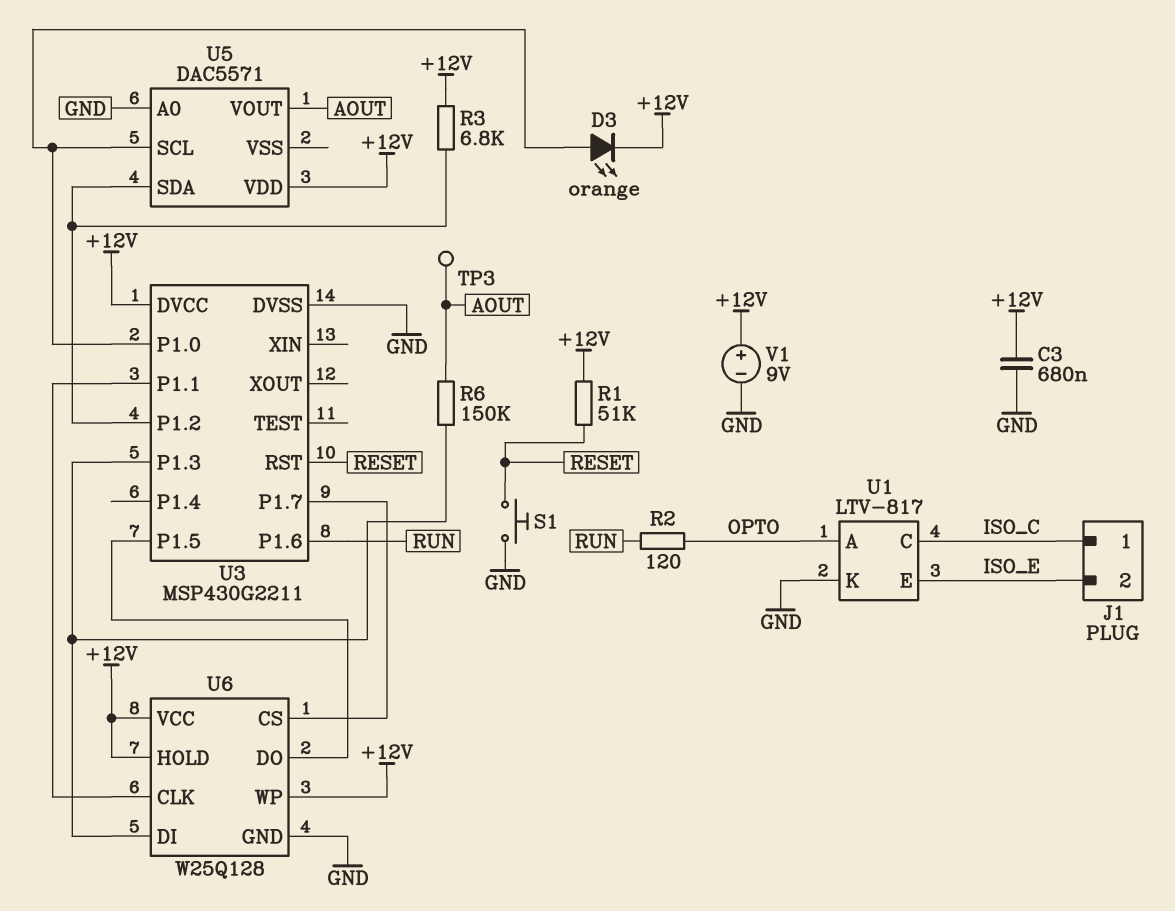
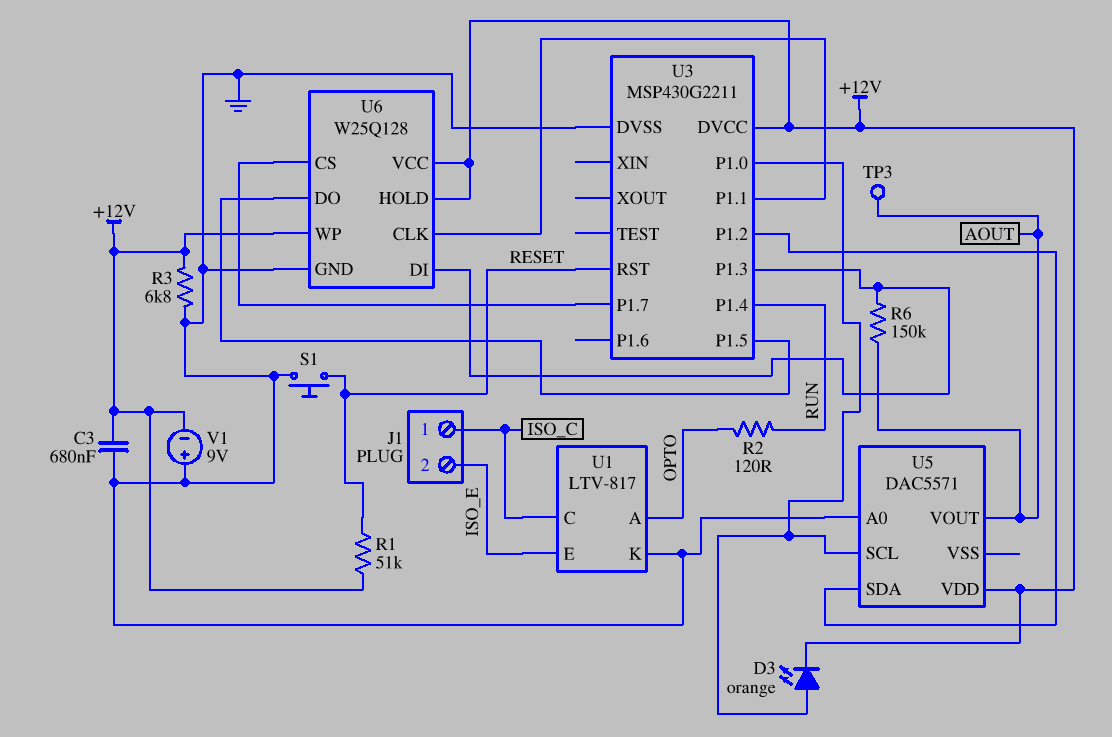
R3: 6.8k (+12V, U3/P1.2) -> 6.8k (+12V, GND)
U3 pin P1.4: none -> RUN
U3 pin P1.6: RUN -> none
V1: 9V (plus +12V, minus GND) -> 9V (plus GND, minus +12V)

